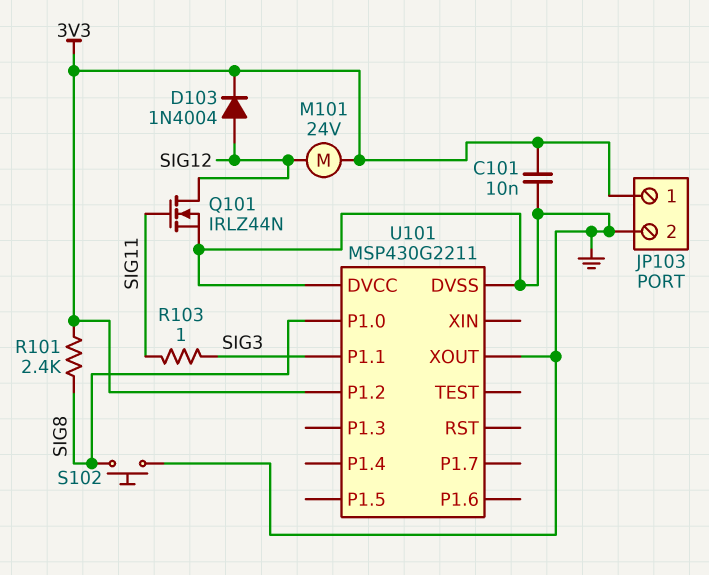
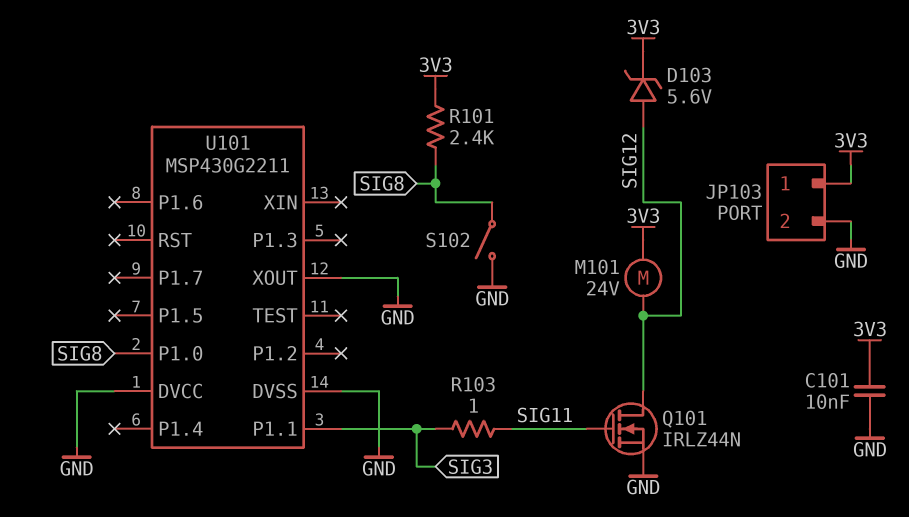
D103: diode 1N4004 (A SIG12, K 3V3) -> zener 5.6V (A SIG12, K 3V3)
S102: button (GND, SIG8) -> switch (GND, SIG8)
U101 pin P1.2: 3V3 -> none

